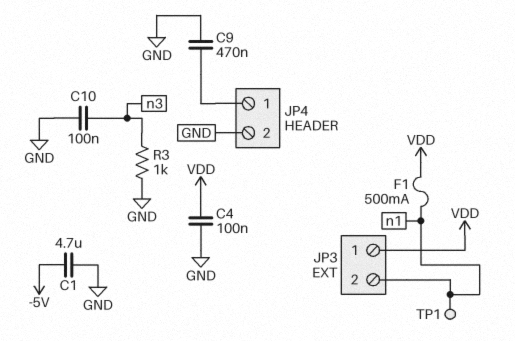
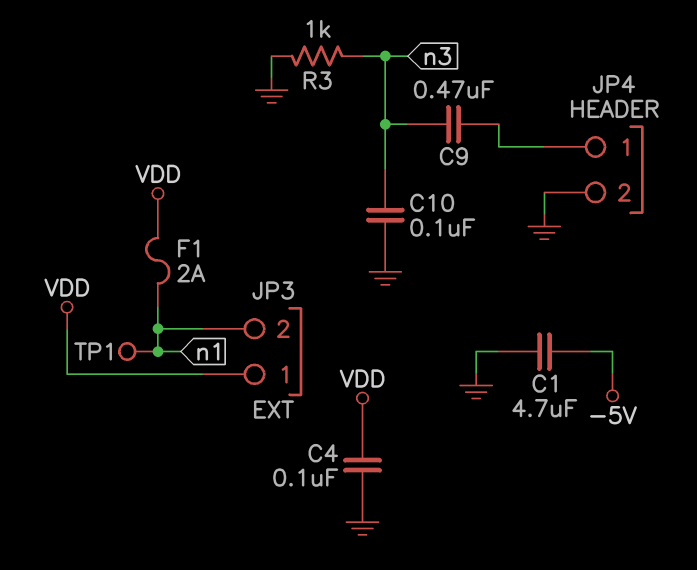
C9: 470nF (GND, JP4/1) -> 470nF (JP4/1, n3)
F1: 500mA (VDD, n1) -> 2A (VDD, n1)

